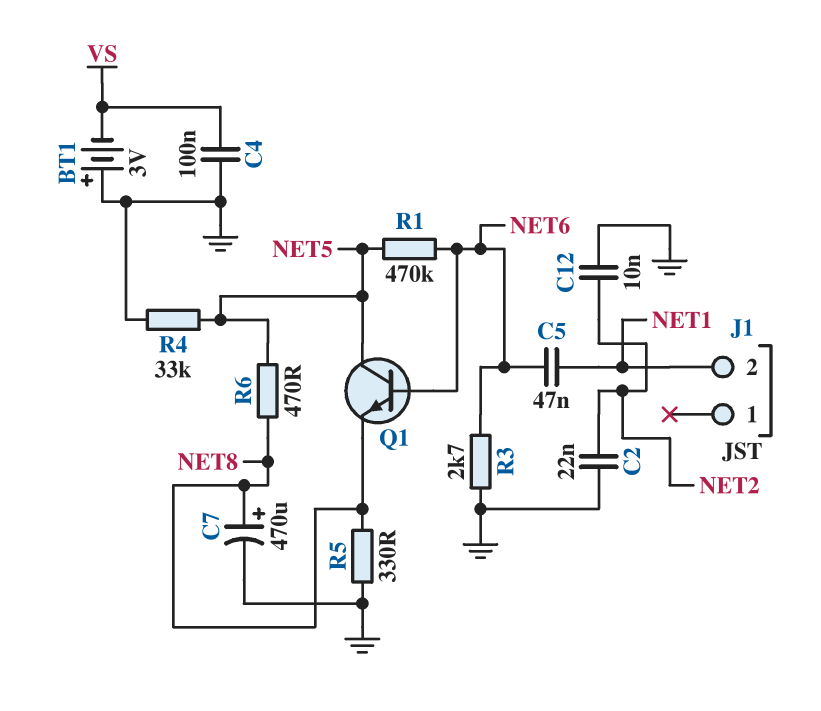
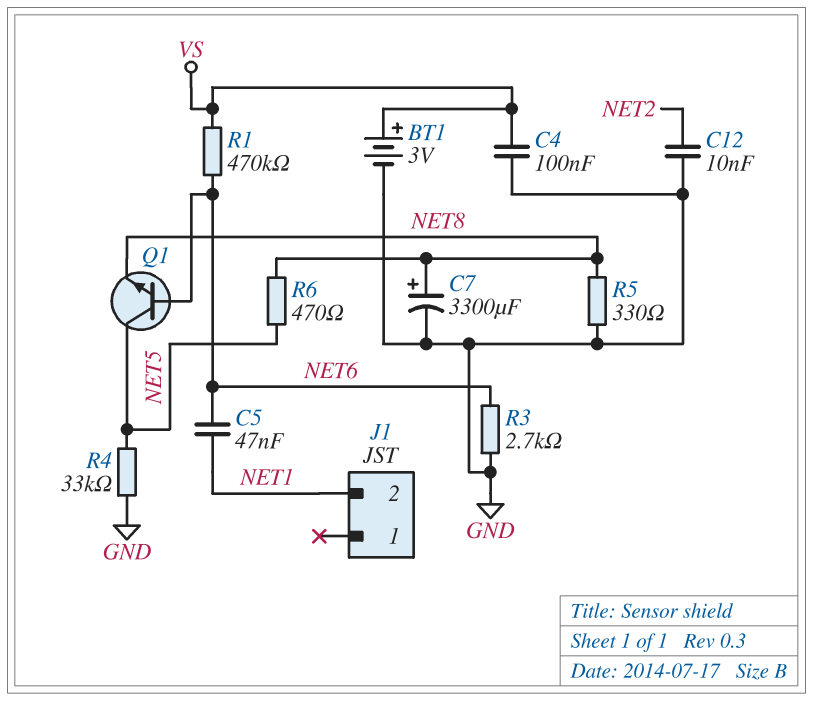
BT1: 3V (plus GND, minus VS) -> 3V (plus VS, minus GND)
C2: 22nF (GND, NET2) -> none
C7: 470uF (plus NET8, minus GND) -> 3300uF (plus NET8, minus GND)
R1: 470k (NET5, NET6) -> 470k (NET6, VS)

